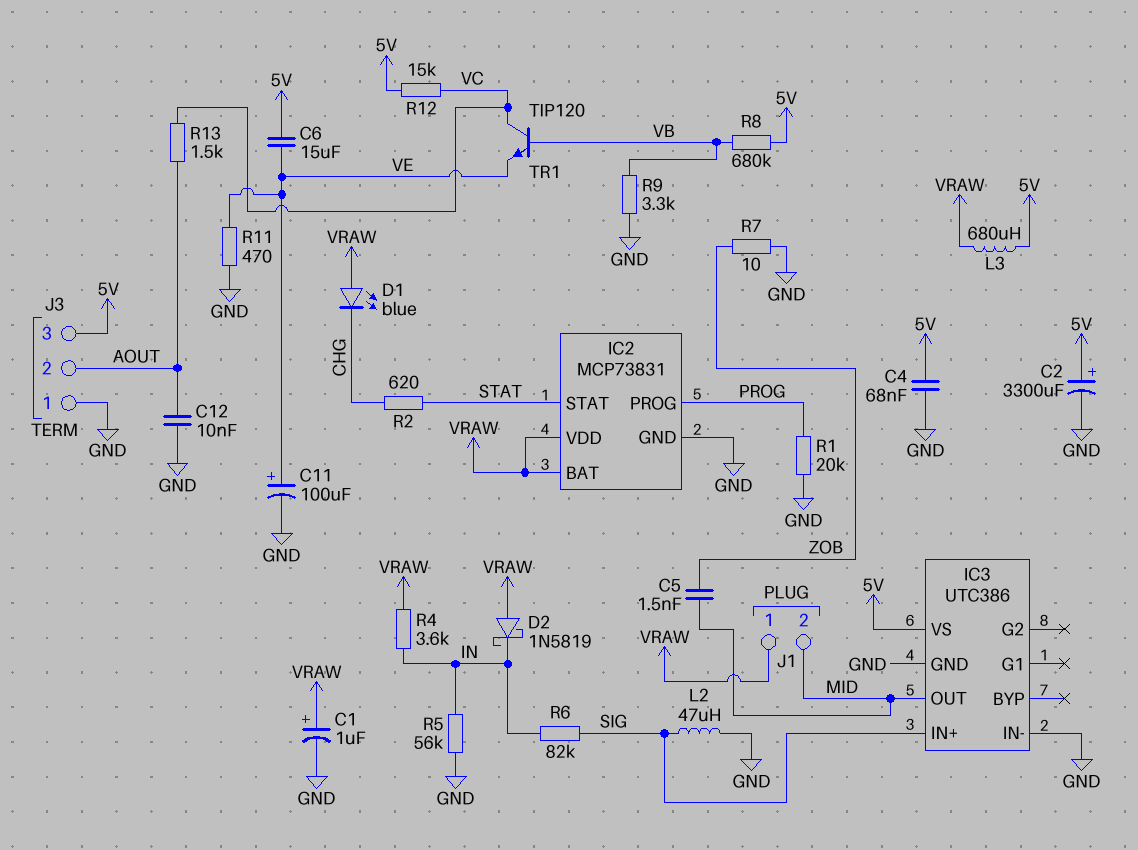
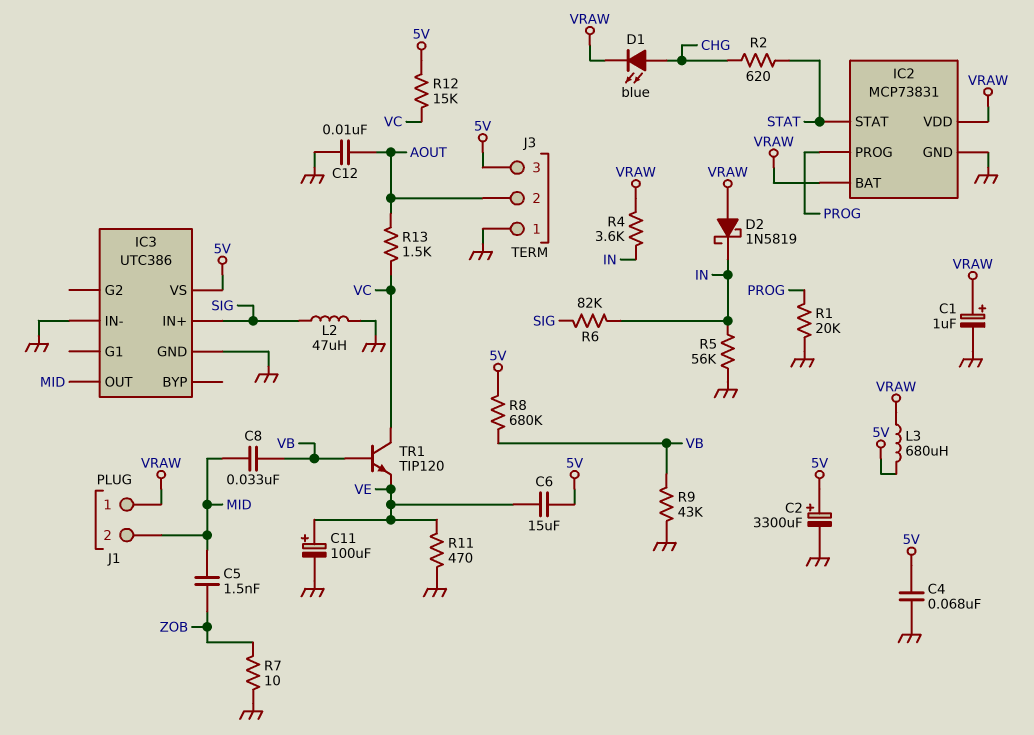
C8: none -> 33nF (MID, VB)
D1: LED blue (A VRAW, K CHG) -> LED blue (A CHG, K VRAW)
R9: 3.3k (GND, VB) -> 43k (GND, VB)

